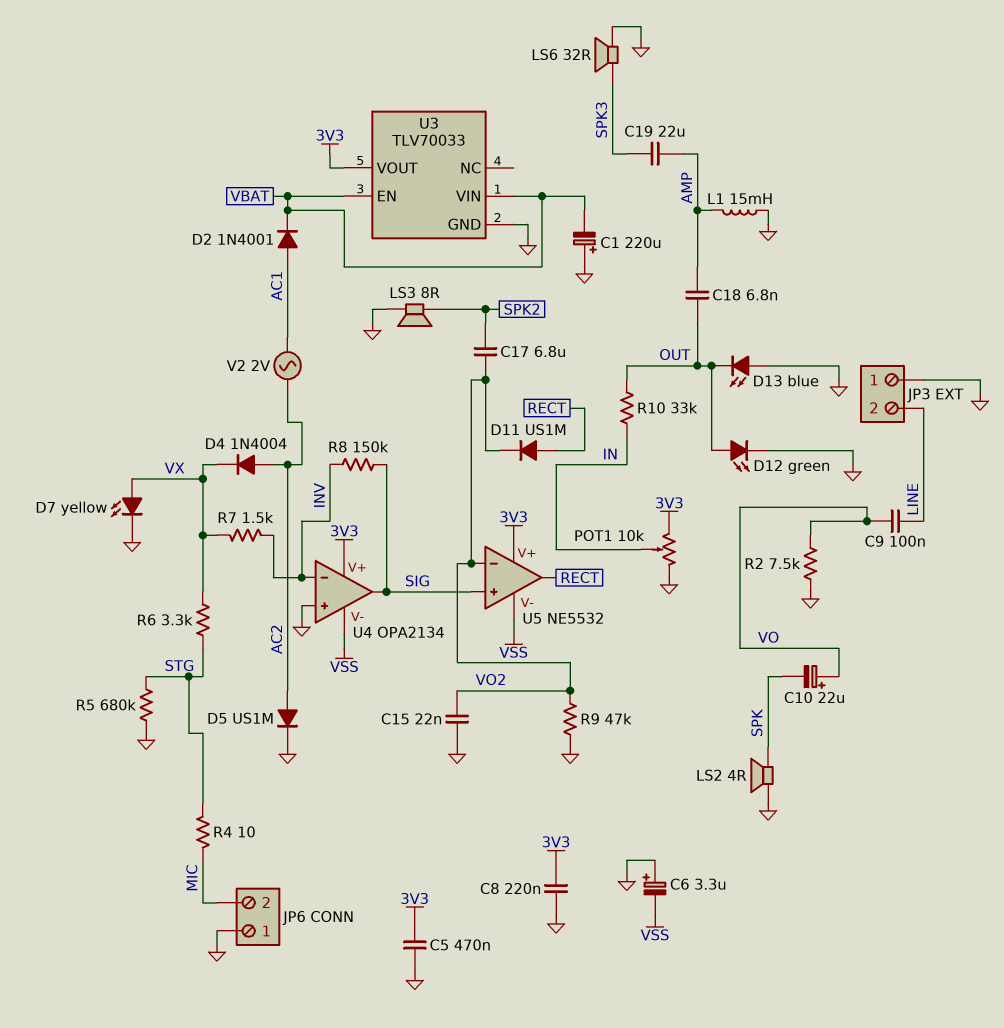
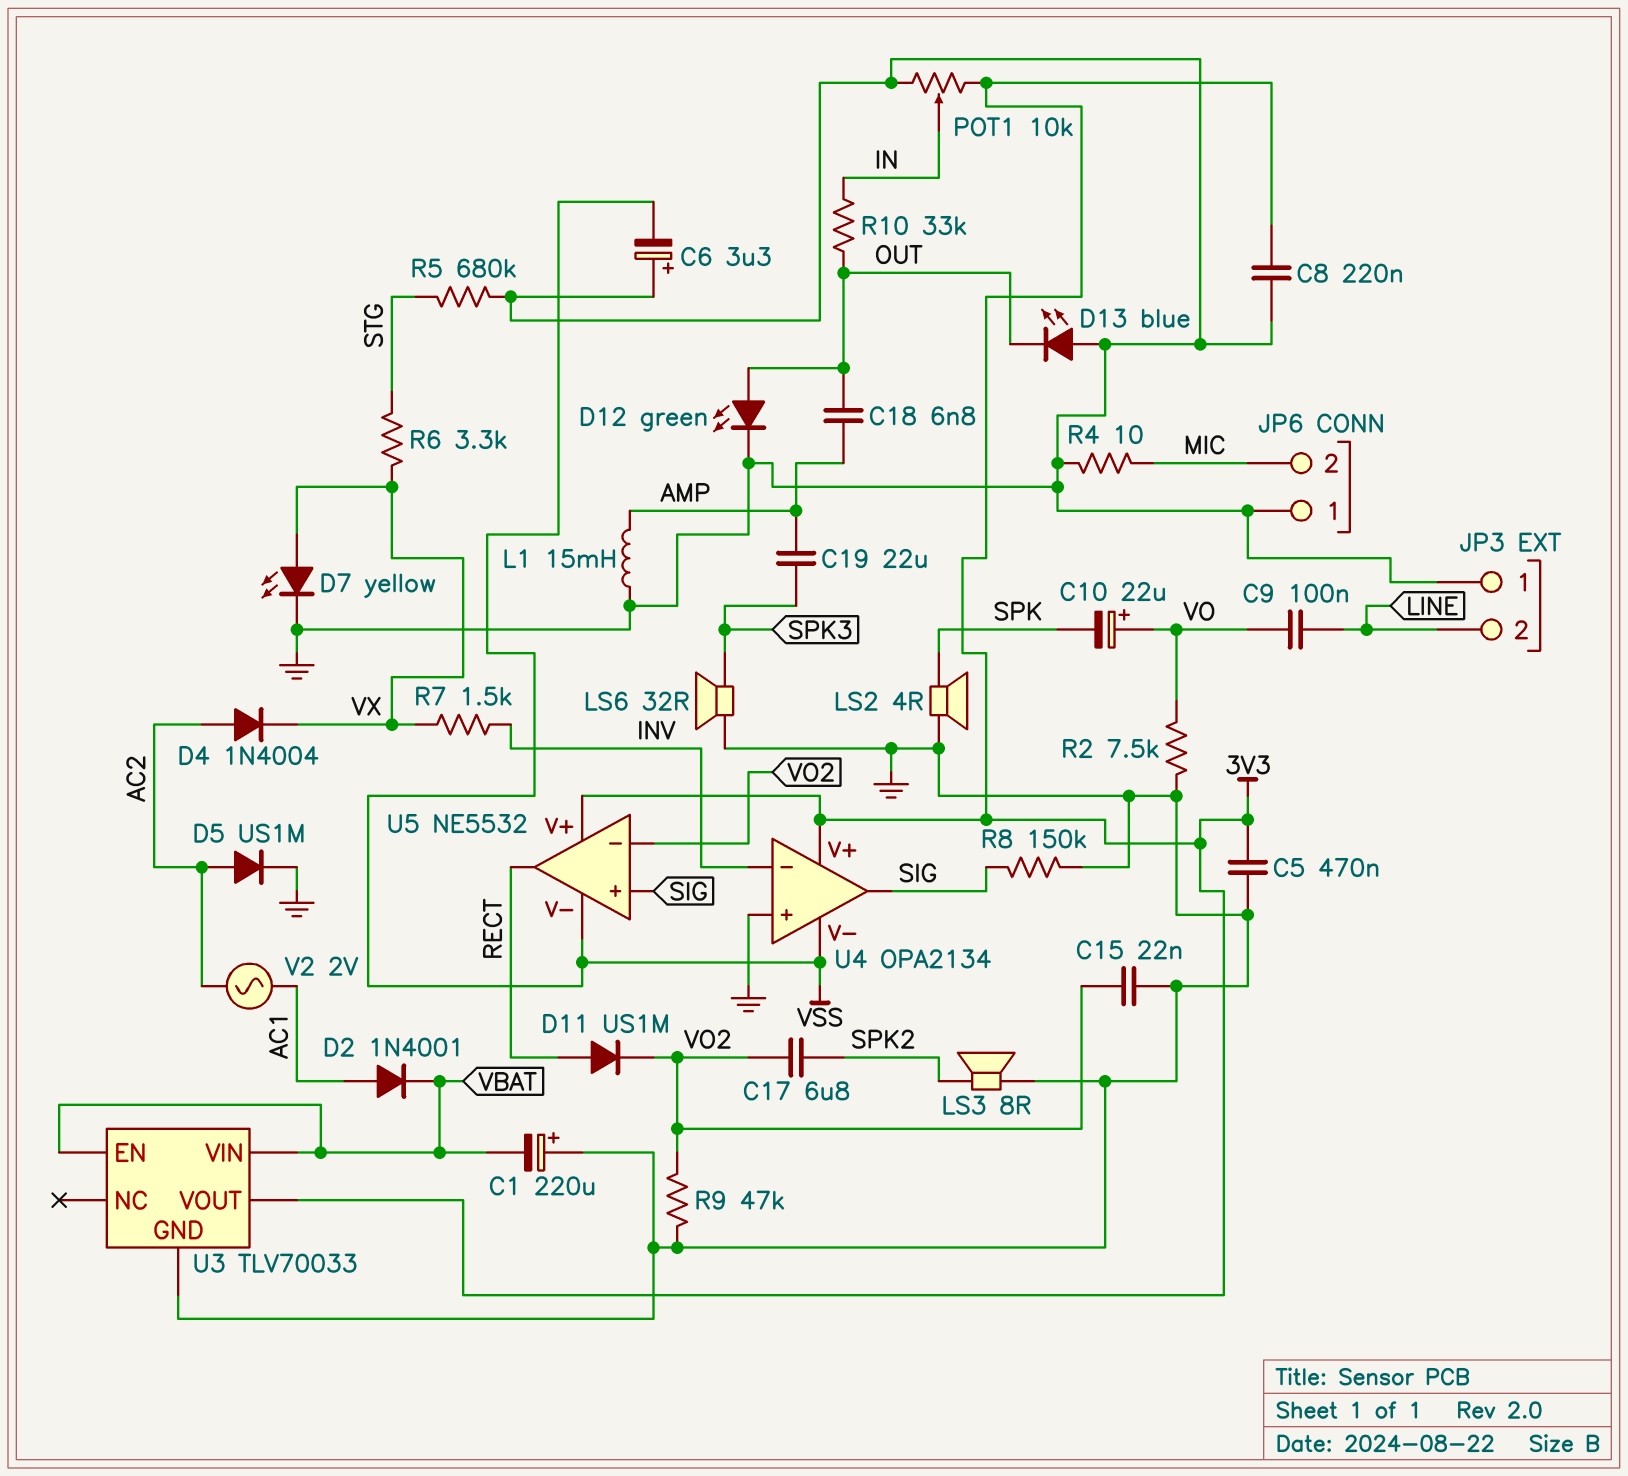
R4: 10 (MIC, STG) -> 10 (GND, MIC)
R8: 150k (INV, SIG) -> 150k (GND, SIG)

